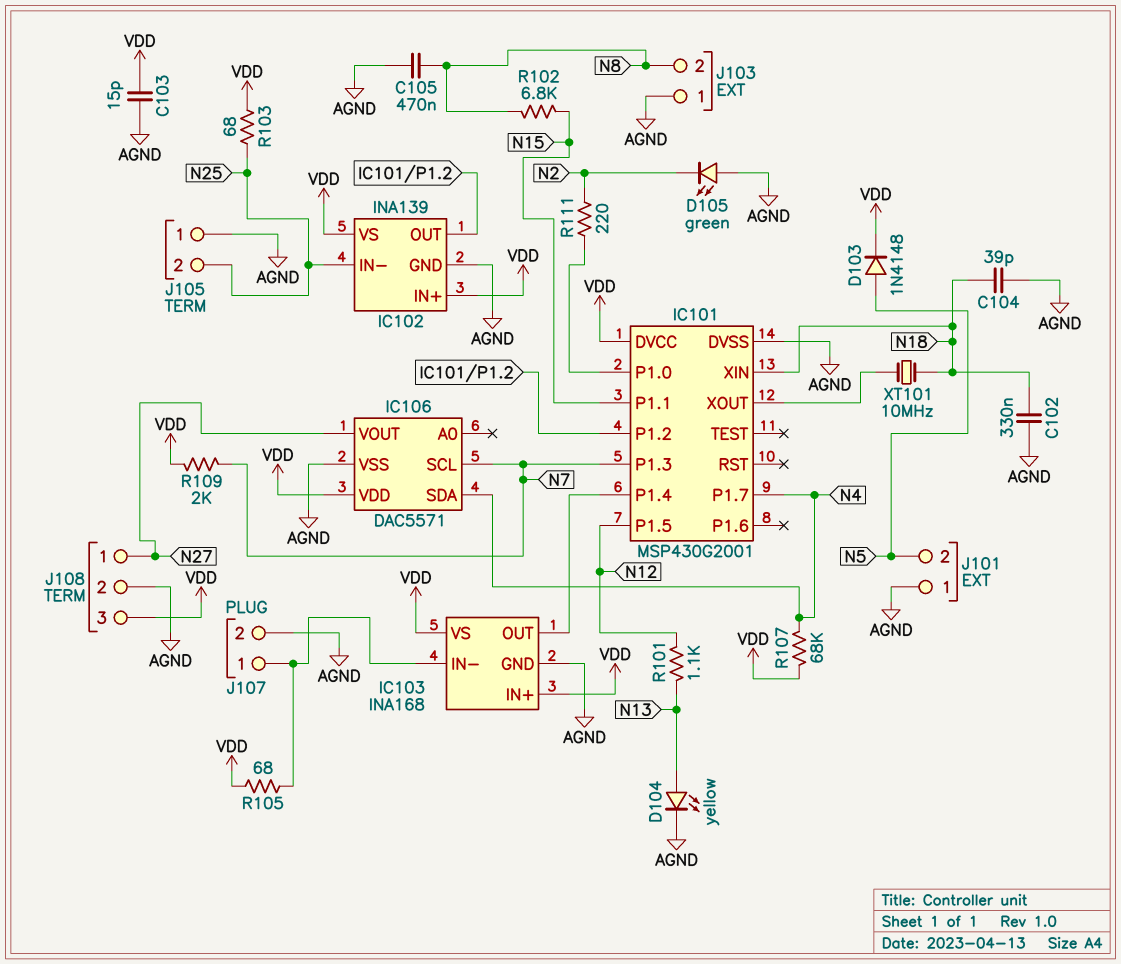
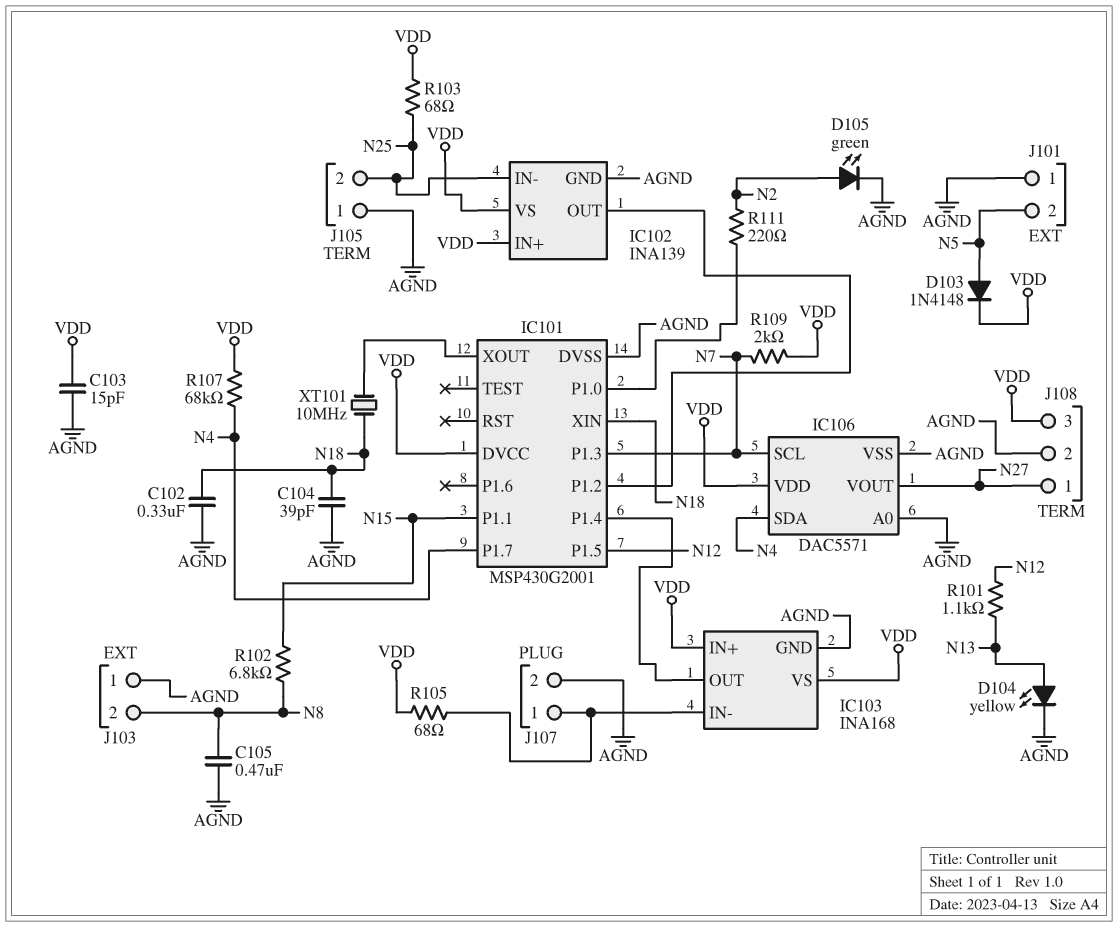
D105: LED green (A AGND, K N2) -> LED green (A N2, K AGND)
IC106 pin A0: none -> AGND

